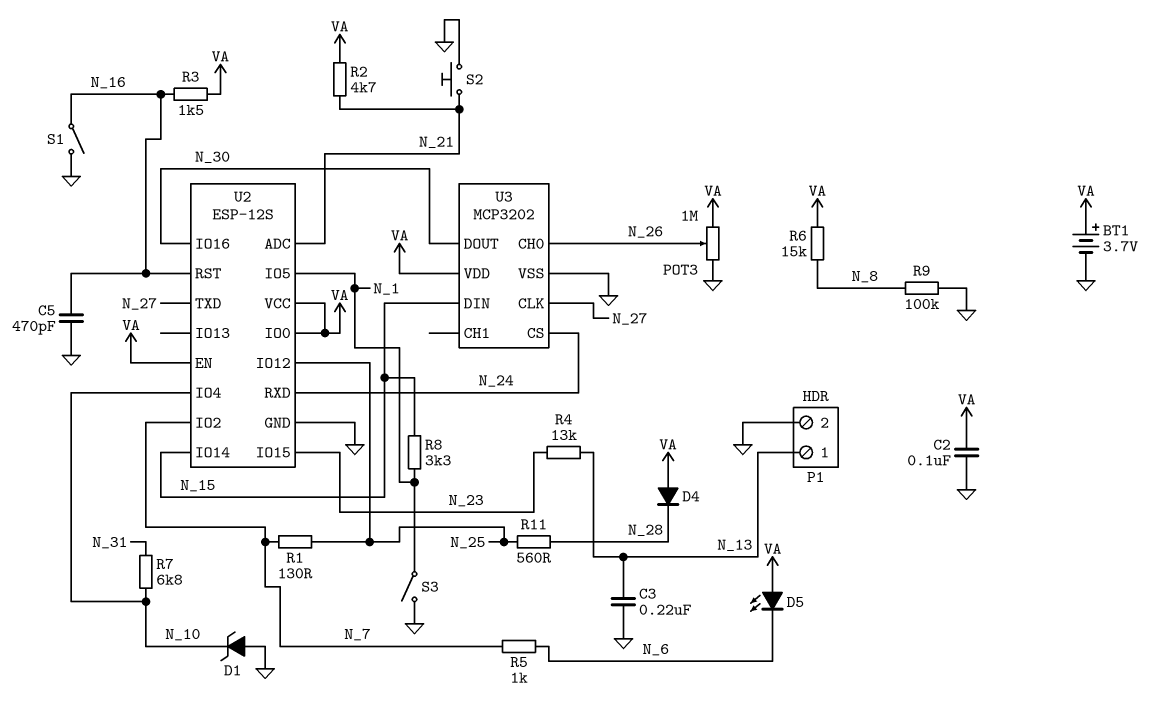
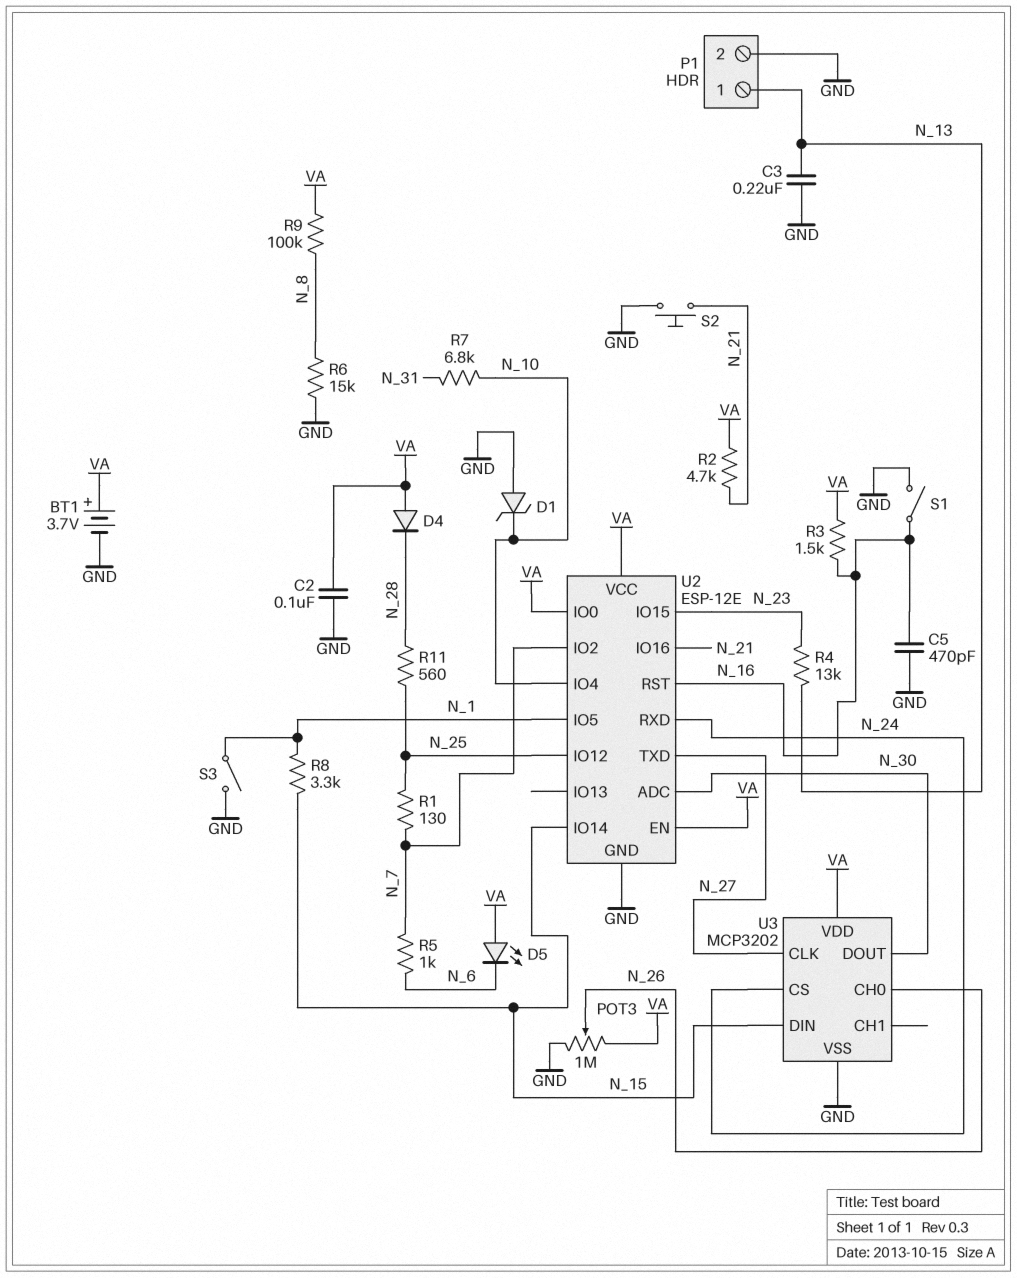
R6: 15k (N_8, VA) -> 15k (GND, N_8)
R9: 100k (GND, N_8) -> 100k (N_8, VA)
U2: ESP-12S -> ESP-12E
U2 pin ADC: N_21 -> N_30
U2 pin IO16: N_30 -> N_21

